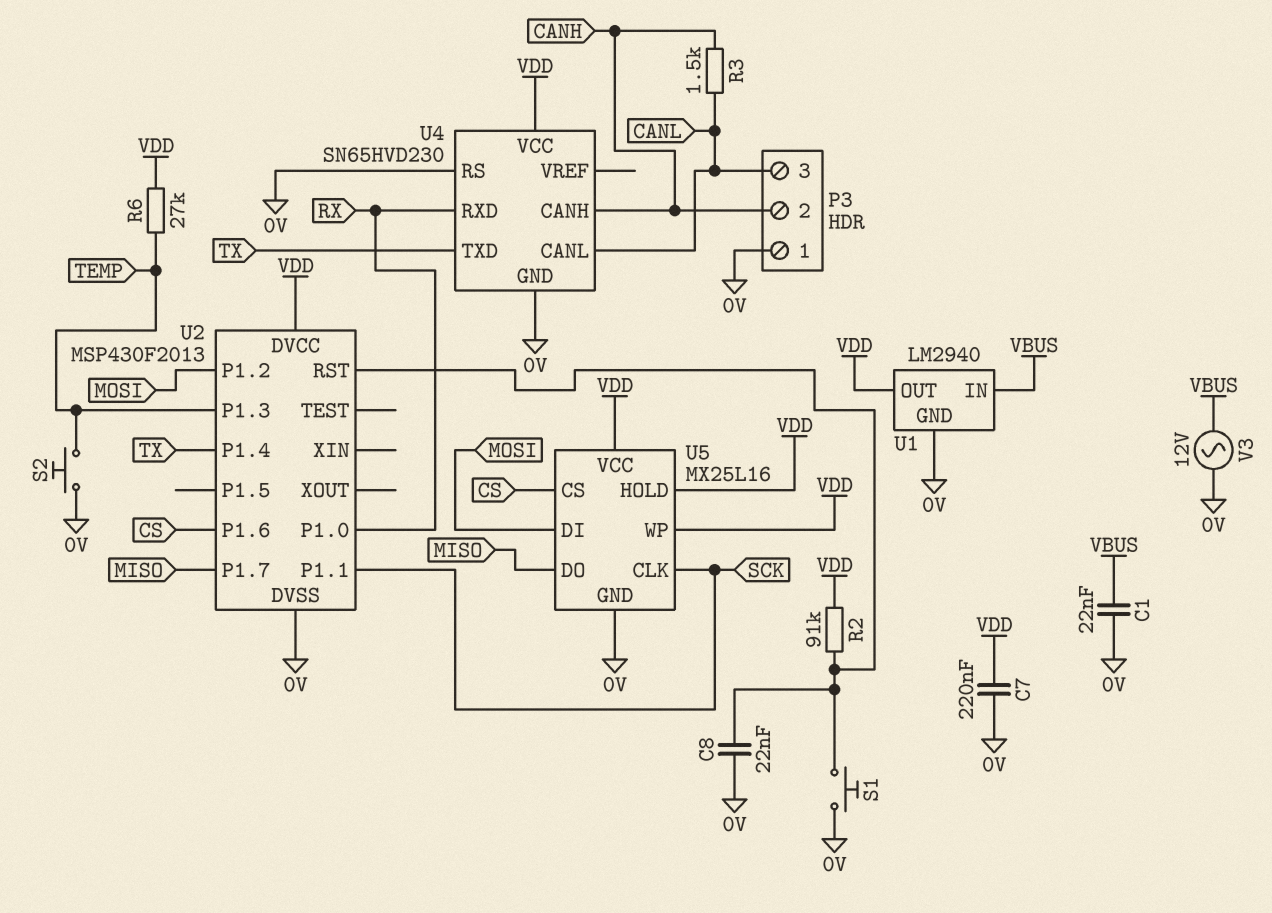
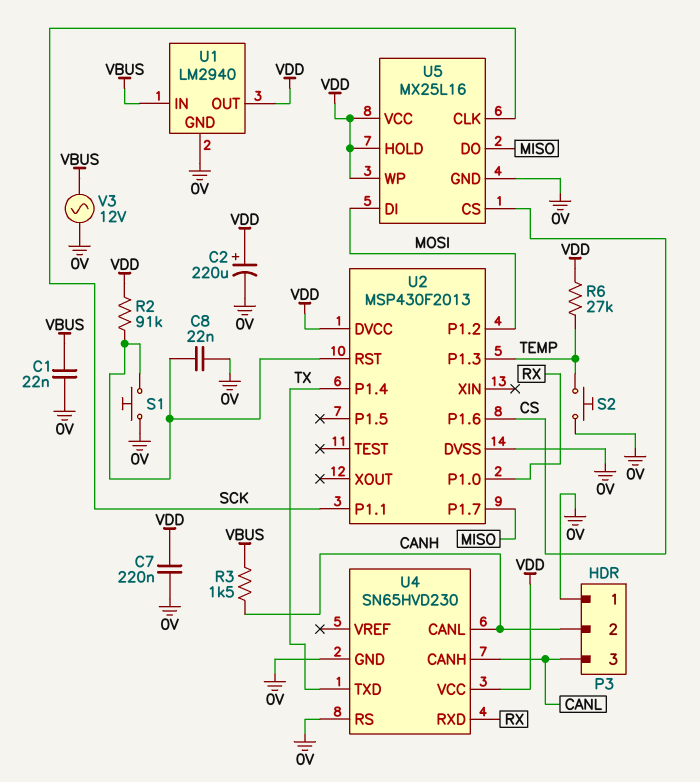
C2: none -> 220uF (plus VDD, minus 0V)
R3: 1.5k (CANH, CANL) -> 1.5k (CANH, VBUS)
U4 pin CANH: CANH -> CANL
U4 pin CANL: CANL -> CANH

